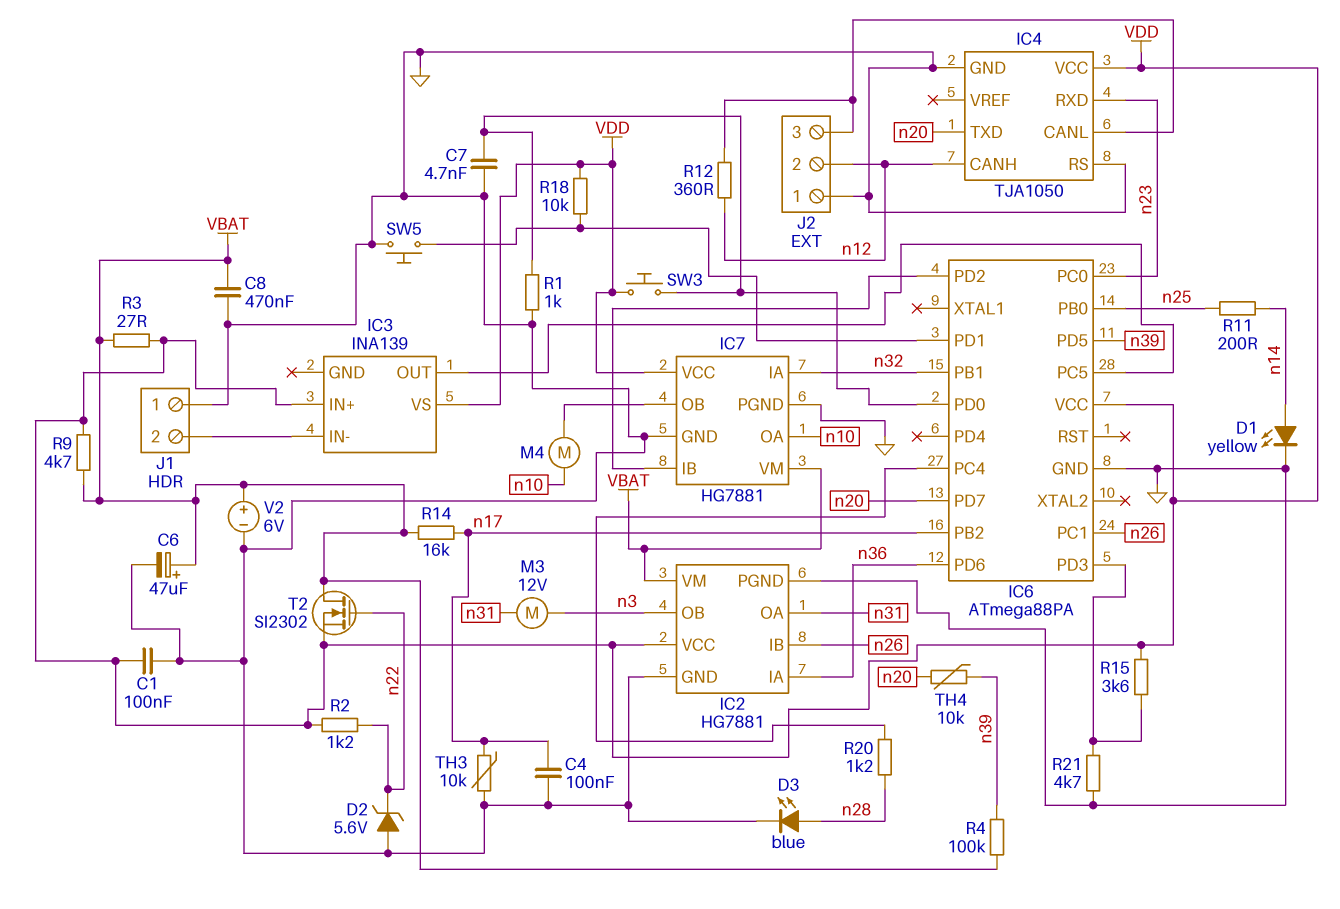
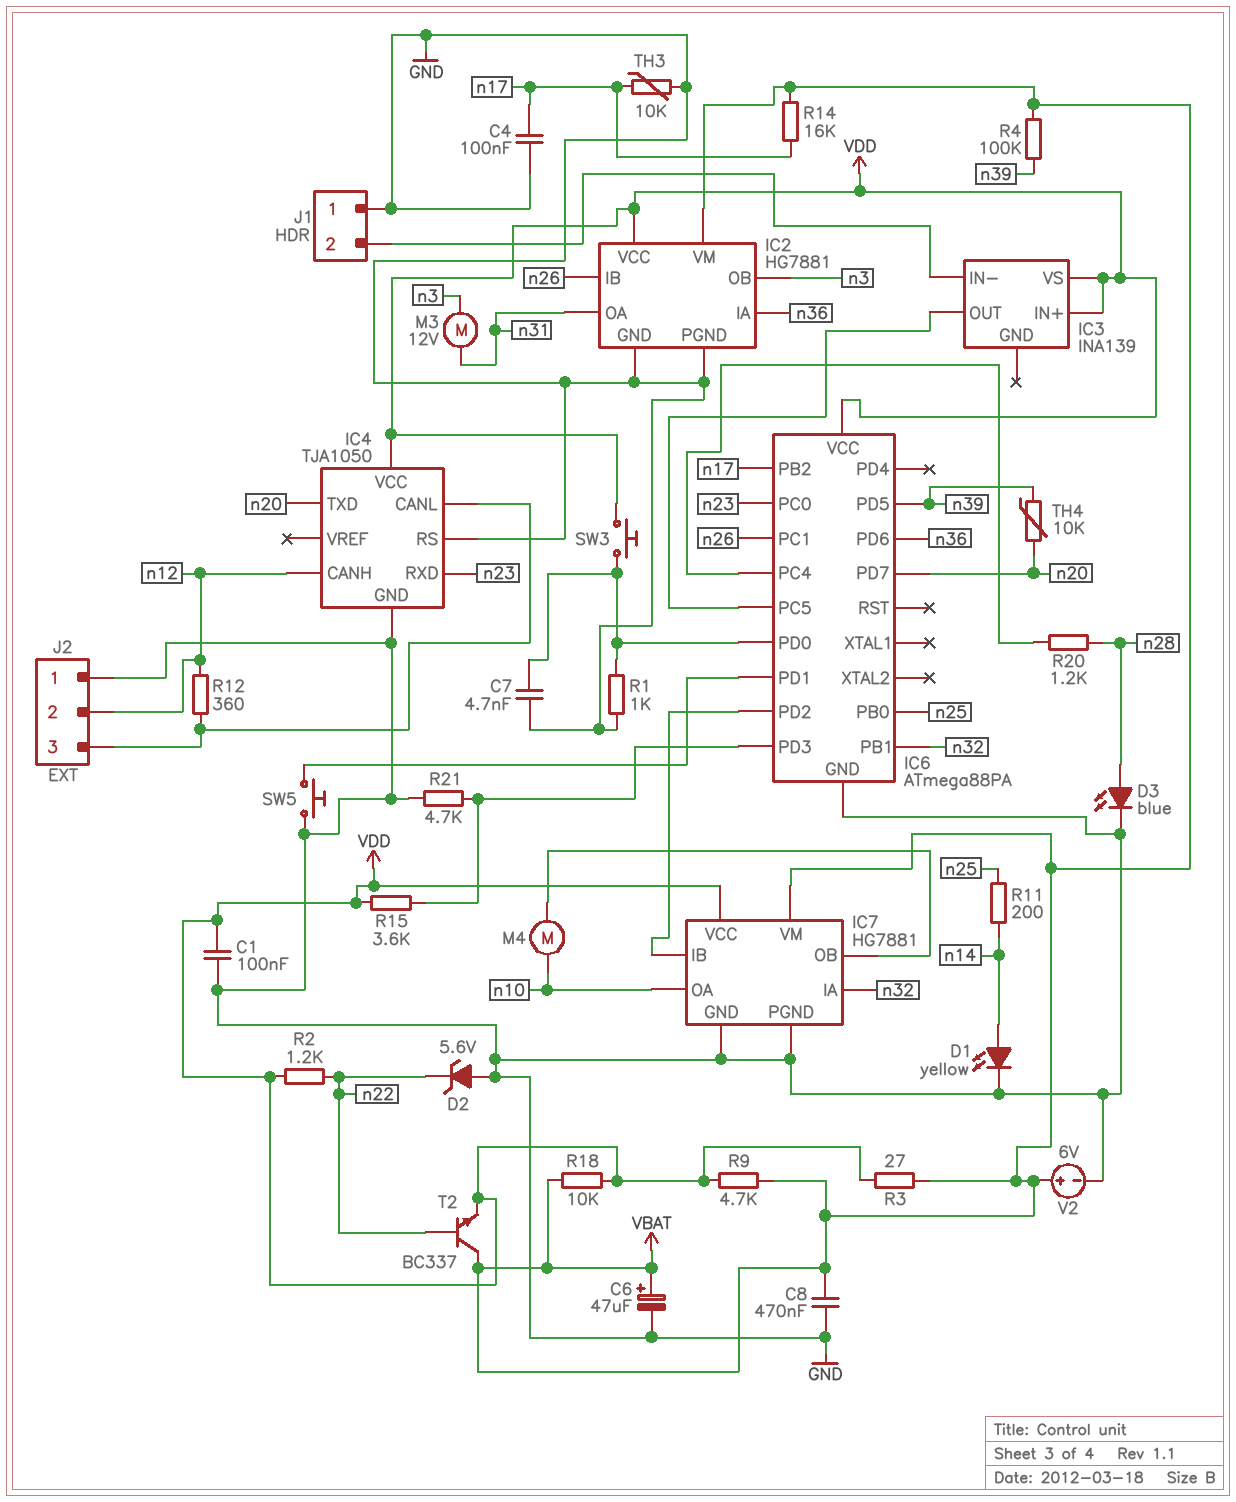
R18: 10k (IC6/PD1, VDD) -> 10k (VBAT, VDD)
T2: NMOS SI2302 (G n22, D VBAT, S VDD) -> NPN BC337 (B n22, C VBAT, E VDD)

